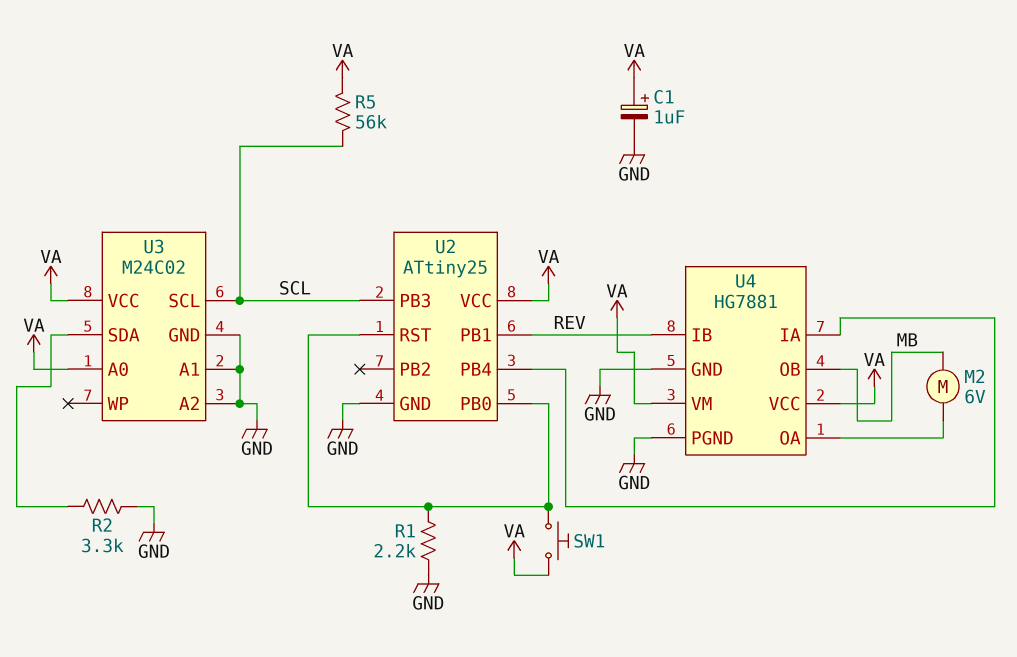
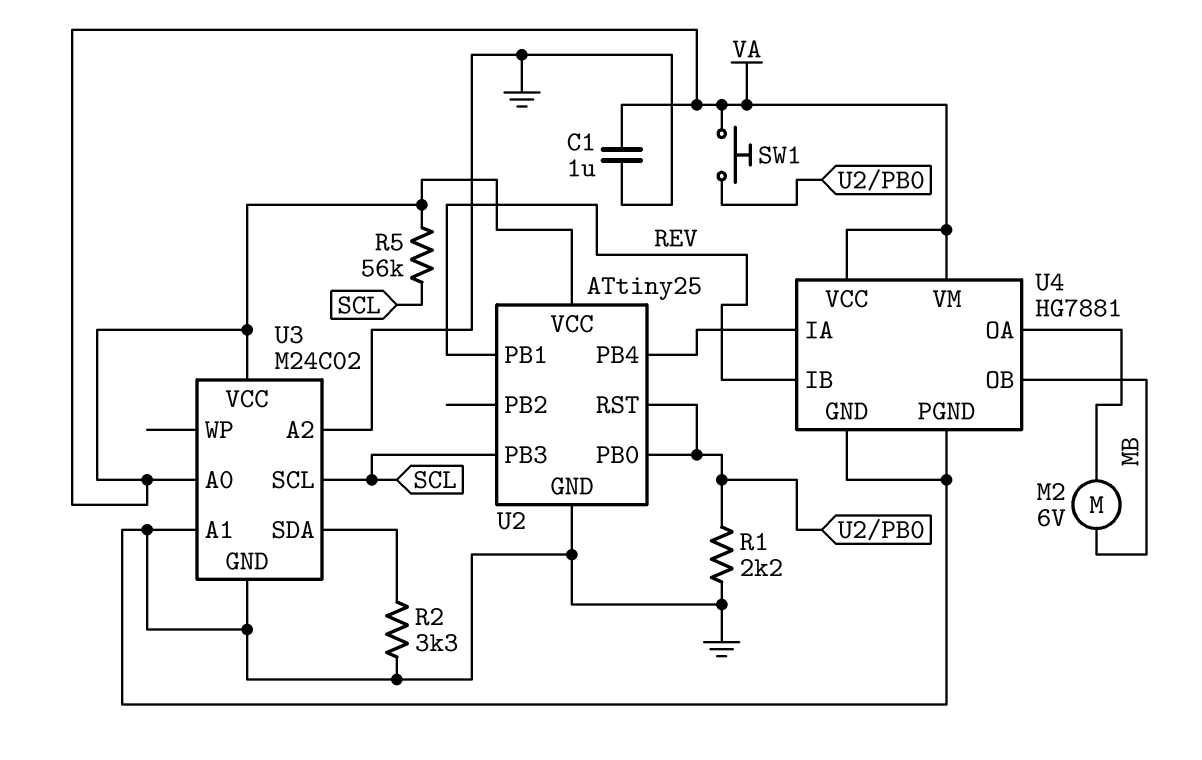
C1: 1uF (plus VA, minus GND) -> 1uF (GND, VA)

